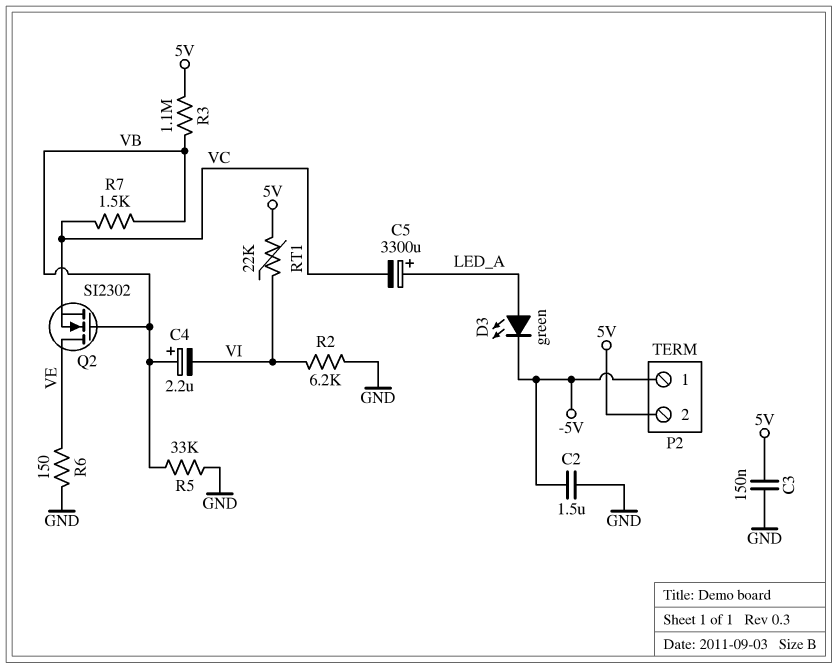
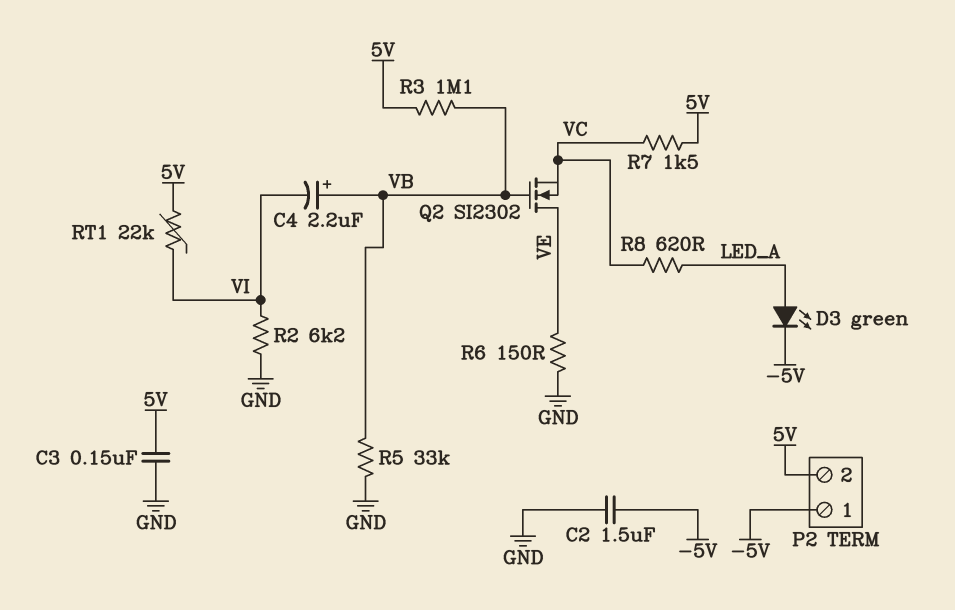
C5: 3300uF (plus LED_A, minus VC) -> none
R7: 1.5k (VB, VC) -> 1.5k (5V, VC)
R8: none -> 620 (LED_A, VC)

